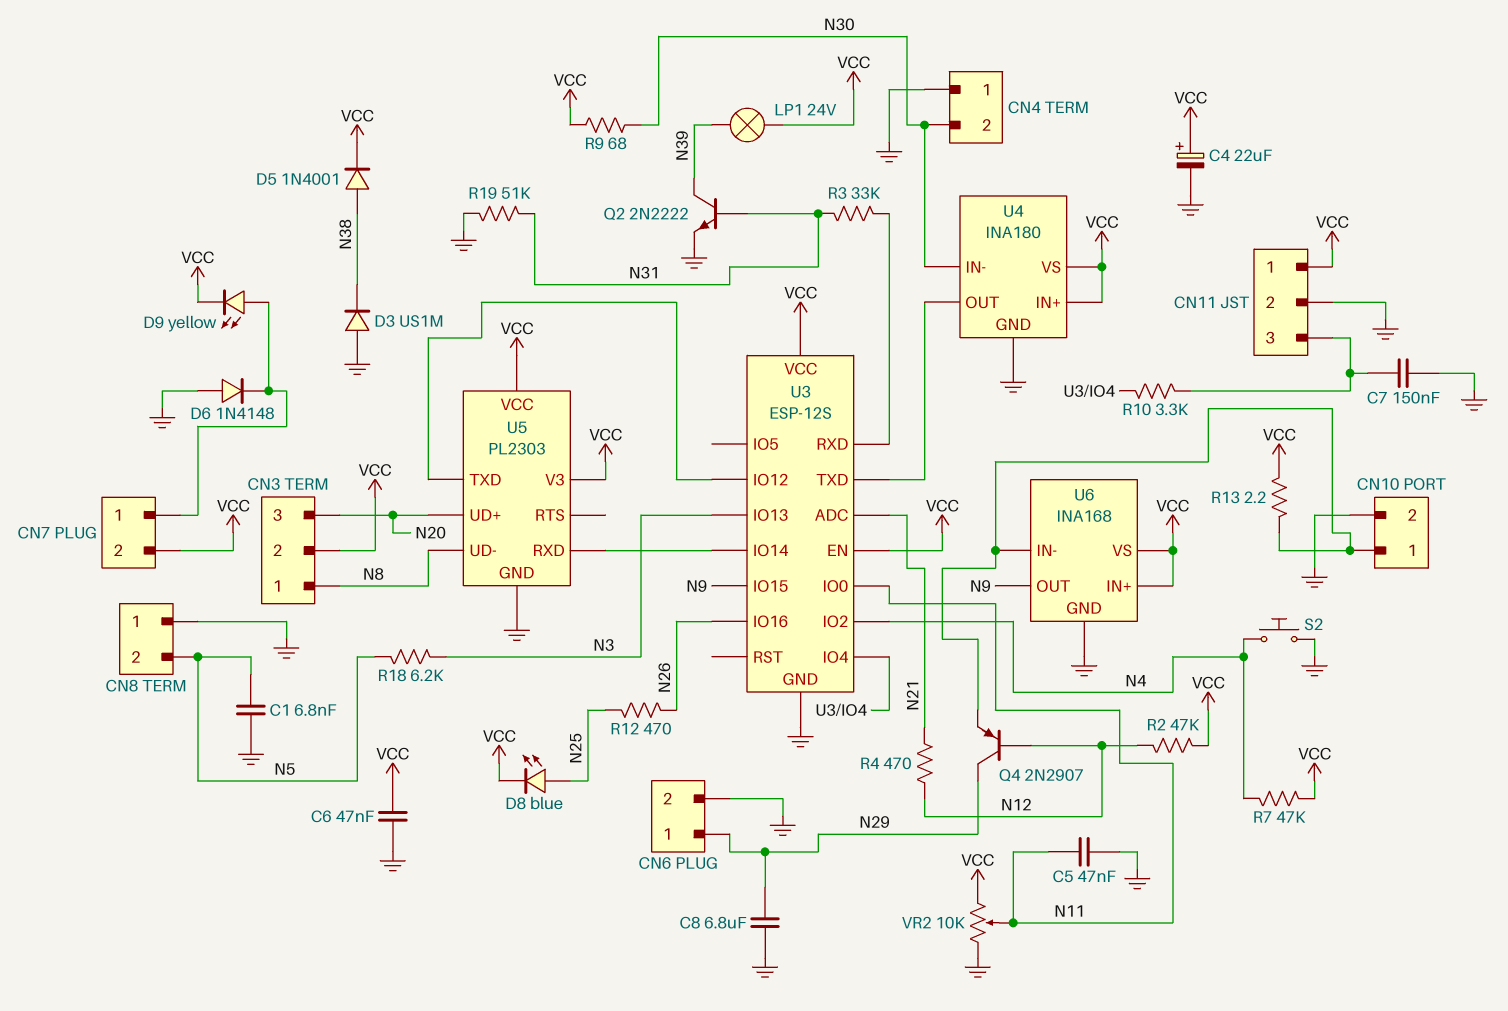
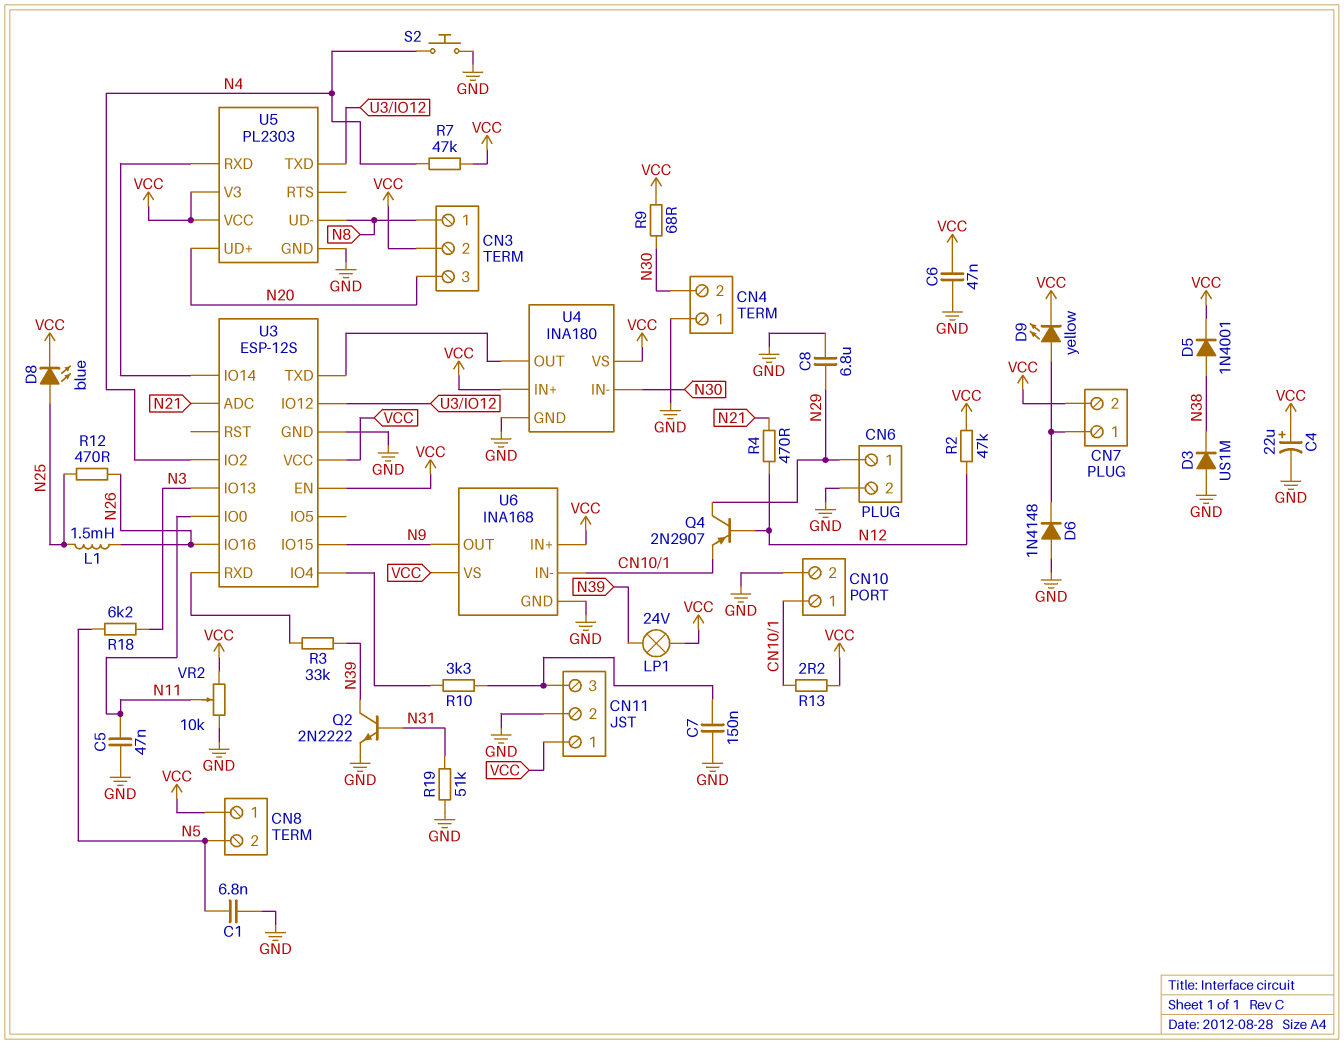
CN8 pin 1: GND -> VCC
L1: none -> 1.5mH (N25, N26)
R3: 33k (N31, U3/RXD) -> 33k (N39, U3/RXD)

